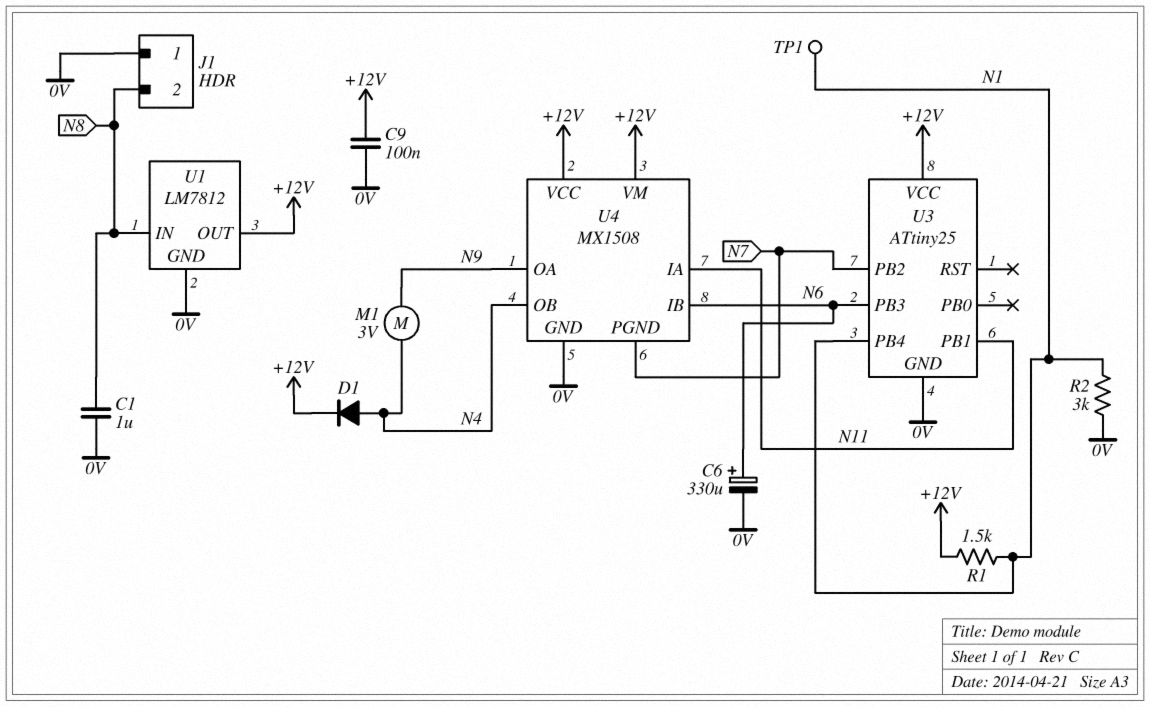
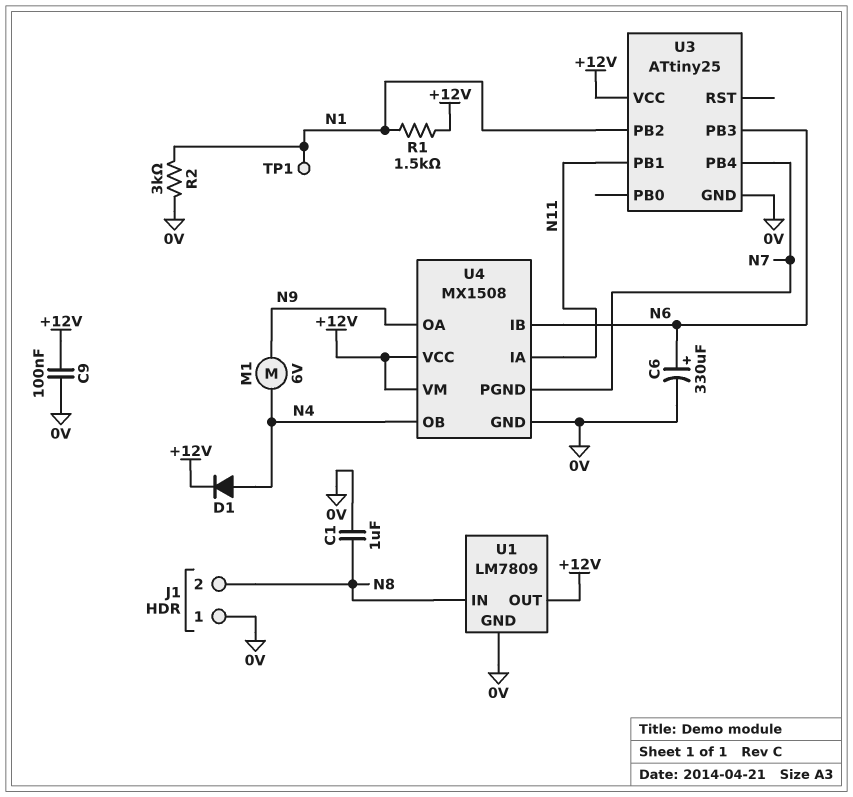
M1: motor 3V (N4, N9) -> motor 6V (N4, N9)
U1: LM7812 -> LM7809
U3 pin PB2: N7 -> N1
U3 pin PB4: N1 -> N7

